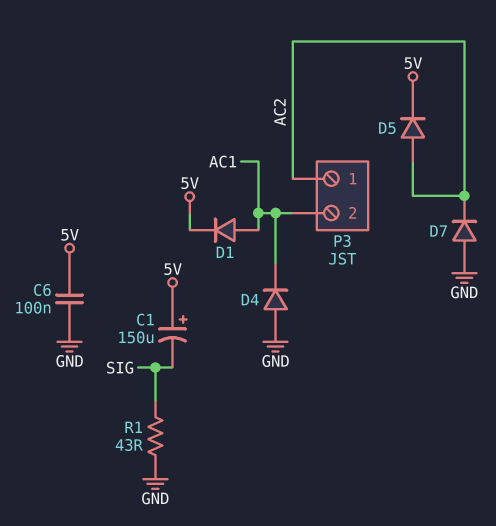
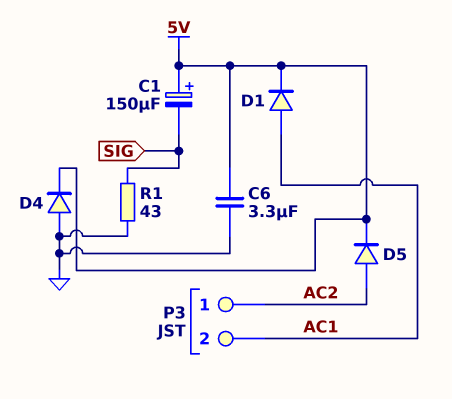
C6: 100nF (5V, GND) -> 3.3uF (5V, GND)
D4: diode (A GND, K AC1) -> diode (A GND, K 5V)
D7: diode (A GND, K AC2) -> none

